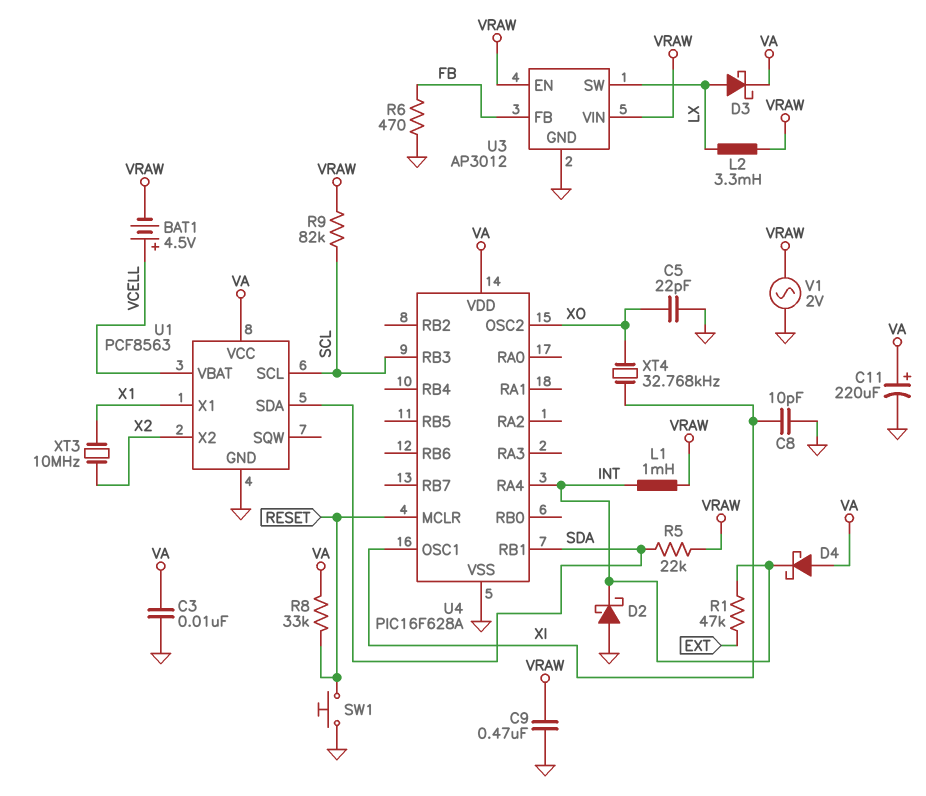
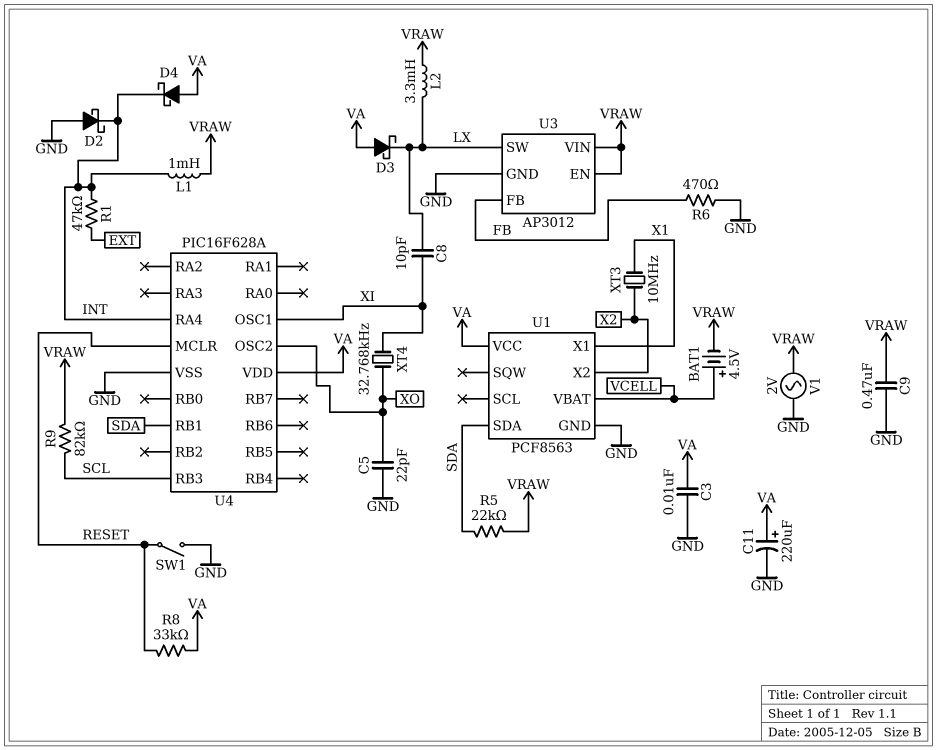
C8: 10pF (GND, XI) -> 10pF (LX, XI)
D3: schottky (A LX, K VA) -> schottky (A VA, K LX)
SW1: button (GND, RESET) -> switch (GND, RESET)
U1 pin SCL: SCL -> none

